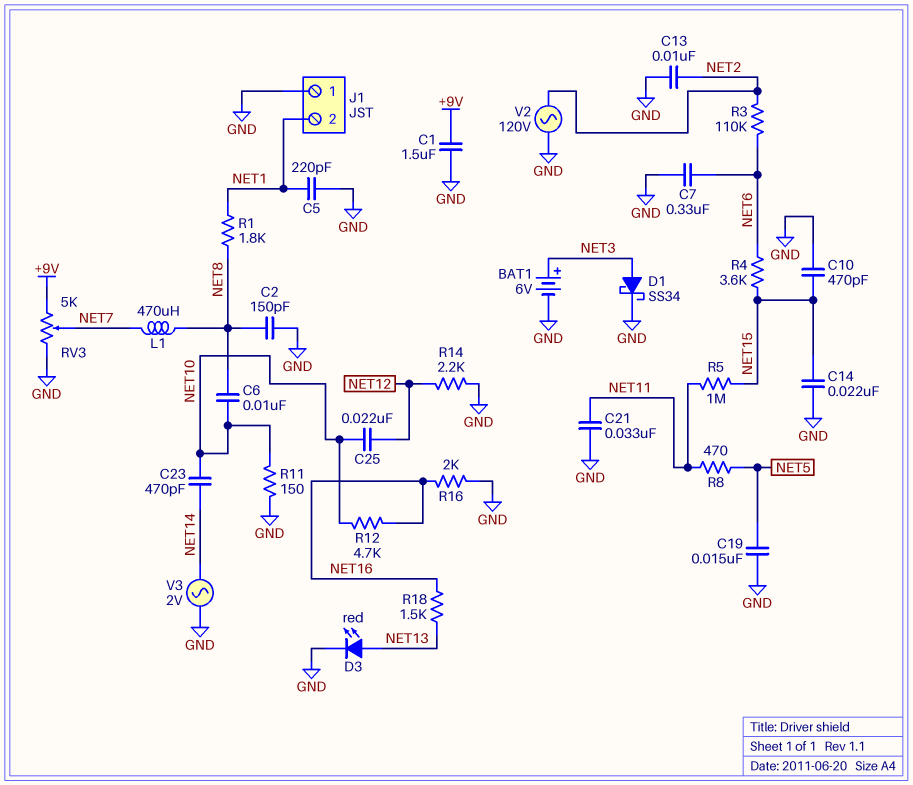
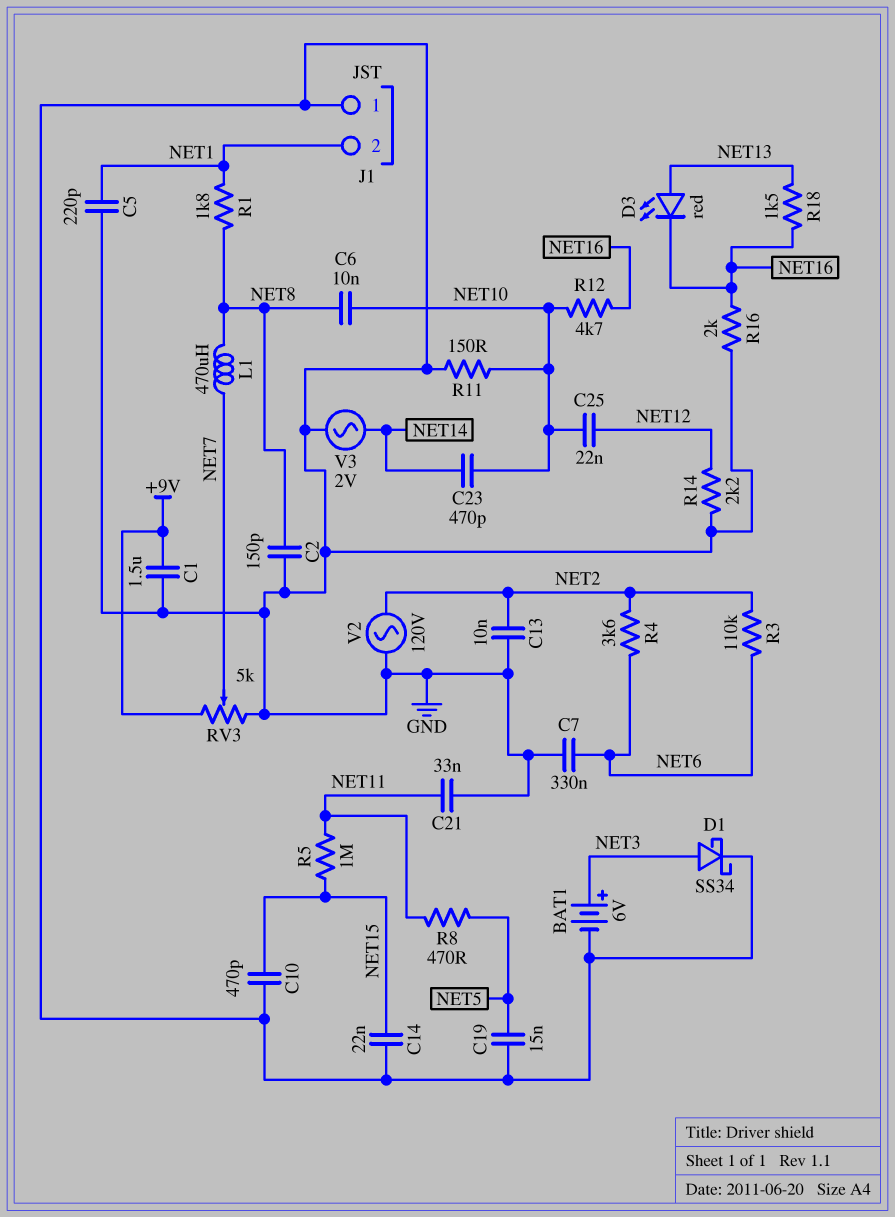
D3: LED red (A NET13, K GND) -> LED red (A NET13, K NET16)
R4: 3.6k (NET6, NET15) -> 3.6k (NET2, NET6)

